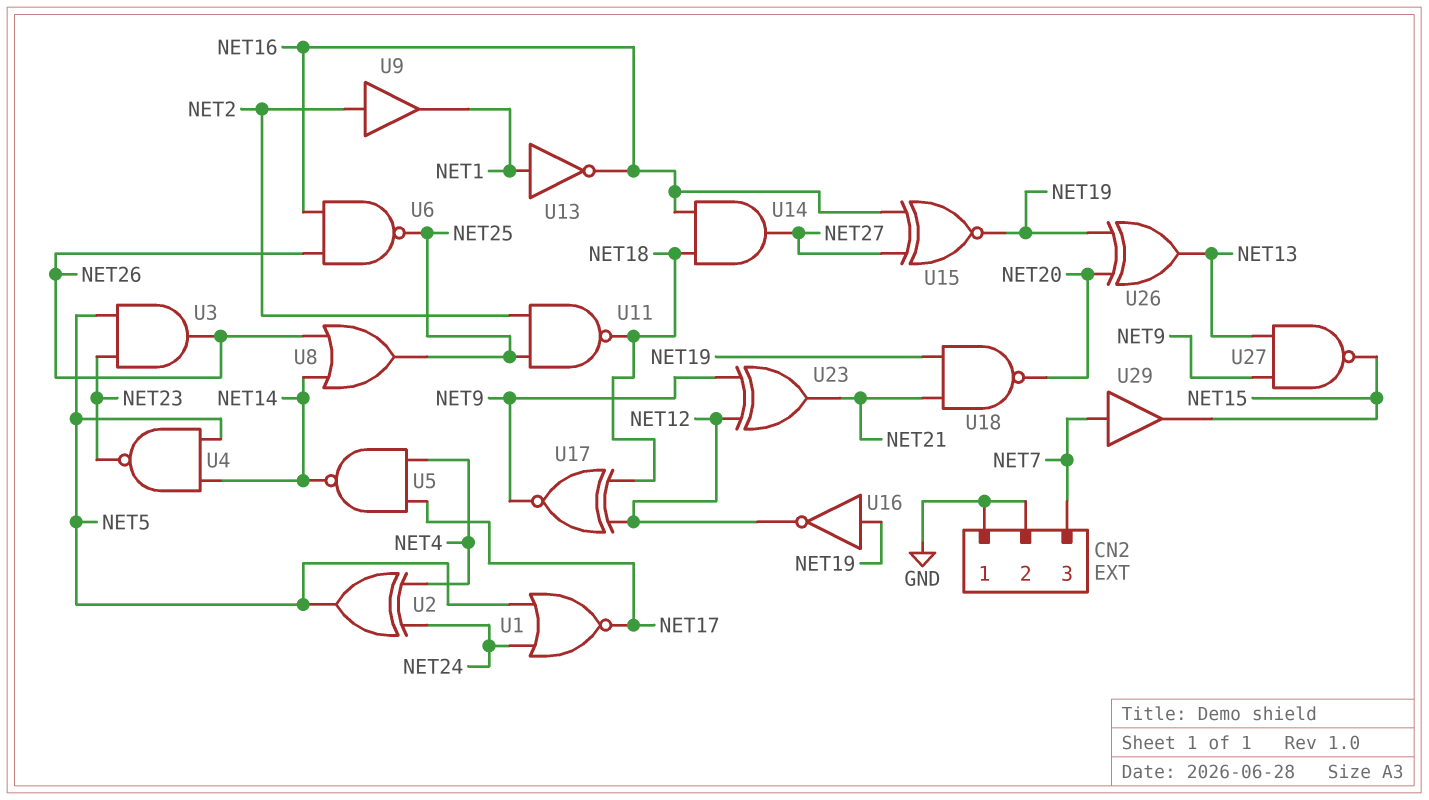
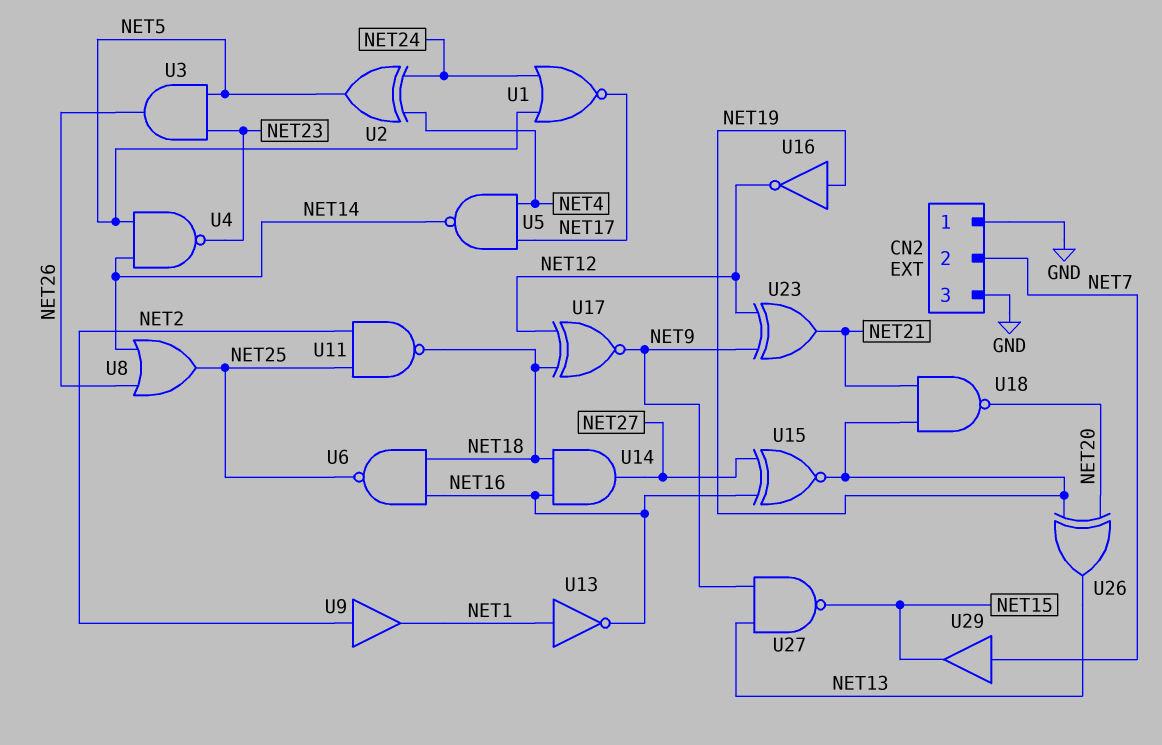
CN2 pin 2: GND -> NET7
CN2 pin 3: NET7 -> GND
U6: NAND (in NET16, in NET26, out NET25) -> NAND (in NET16, in NET18, out NET25)

